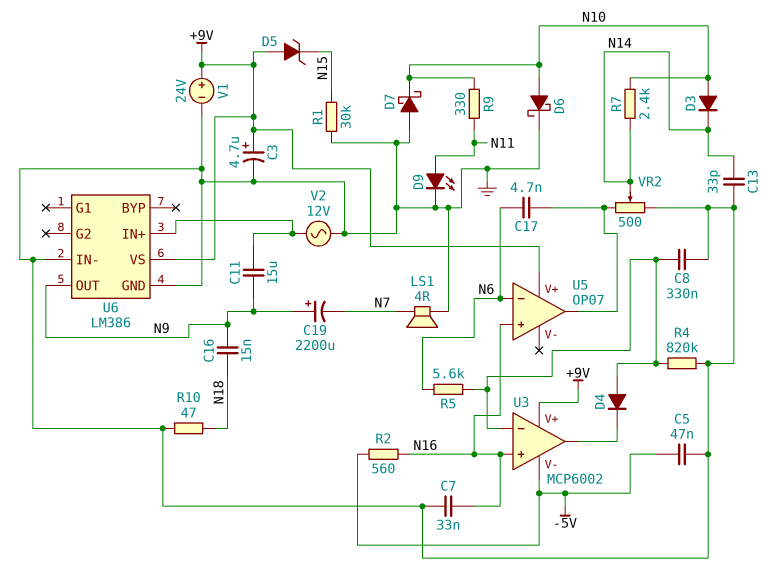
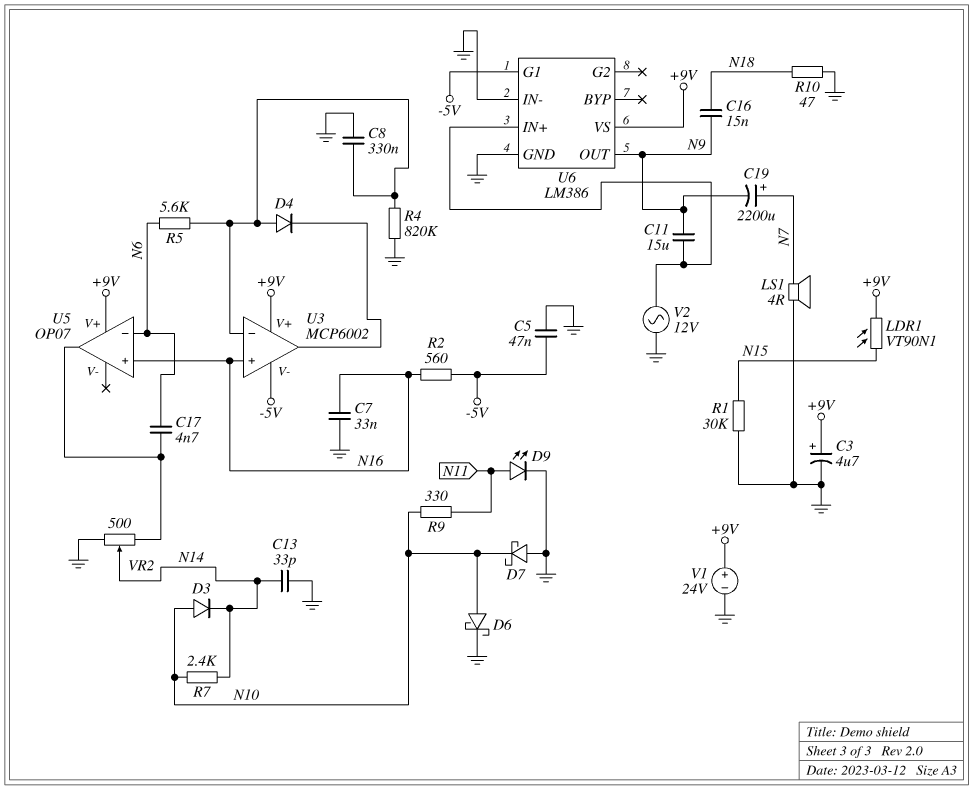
C19: 2200uF (plus N9, minus N7) -> 2200uF (plus N7, minus N9)
D5: zener (A +9V, K N15) -> none
LDR1: none -> VT90N1 (+9V, N15)
U6 pin G1: none -> -5V

